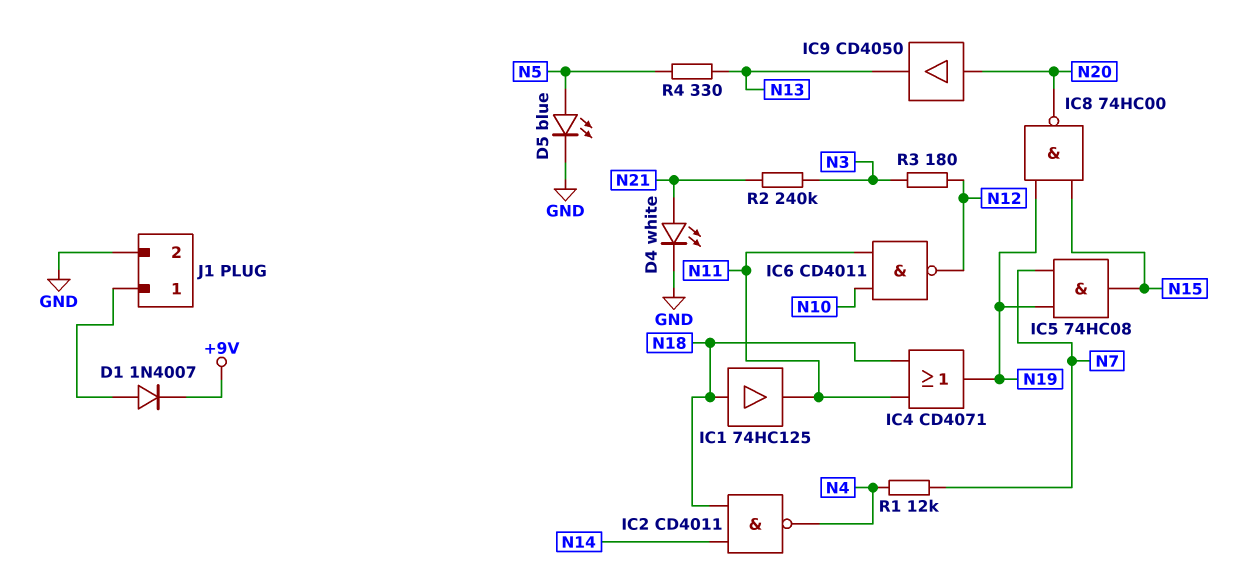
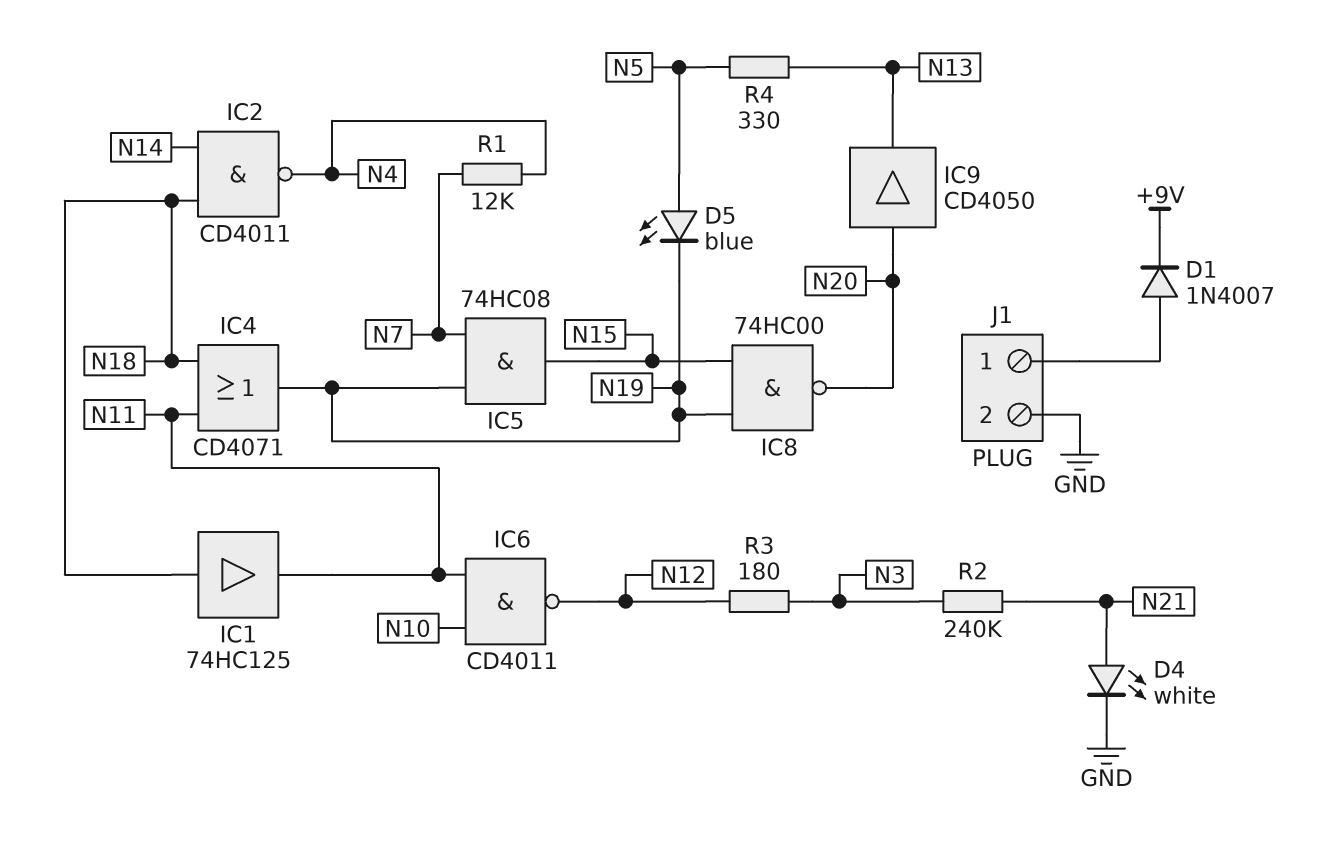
D5: LED blue (A N5, K GND) -> LED blue (A N5, K N19)

